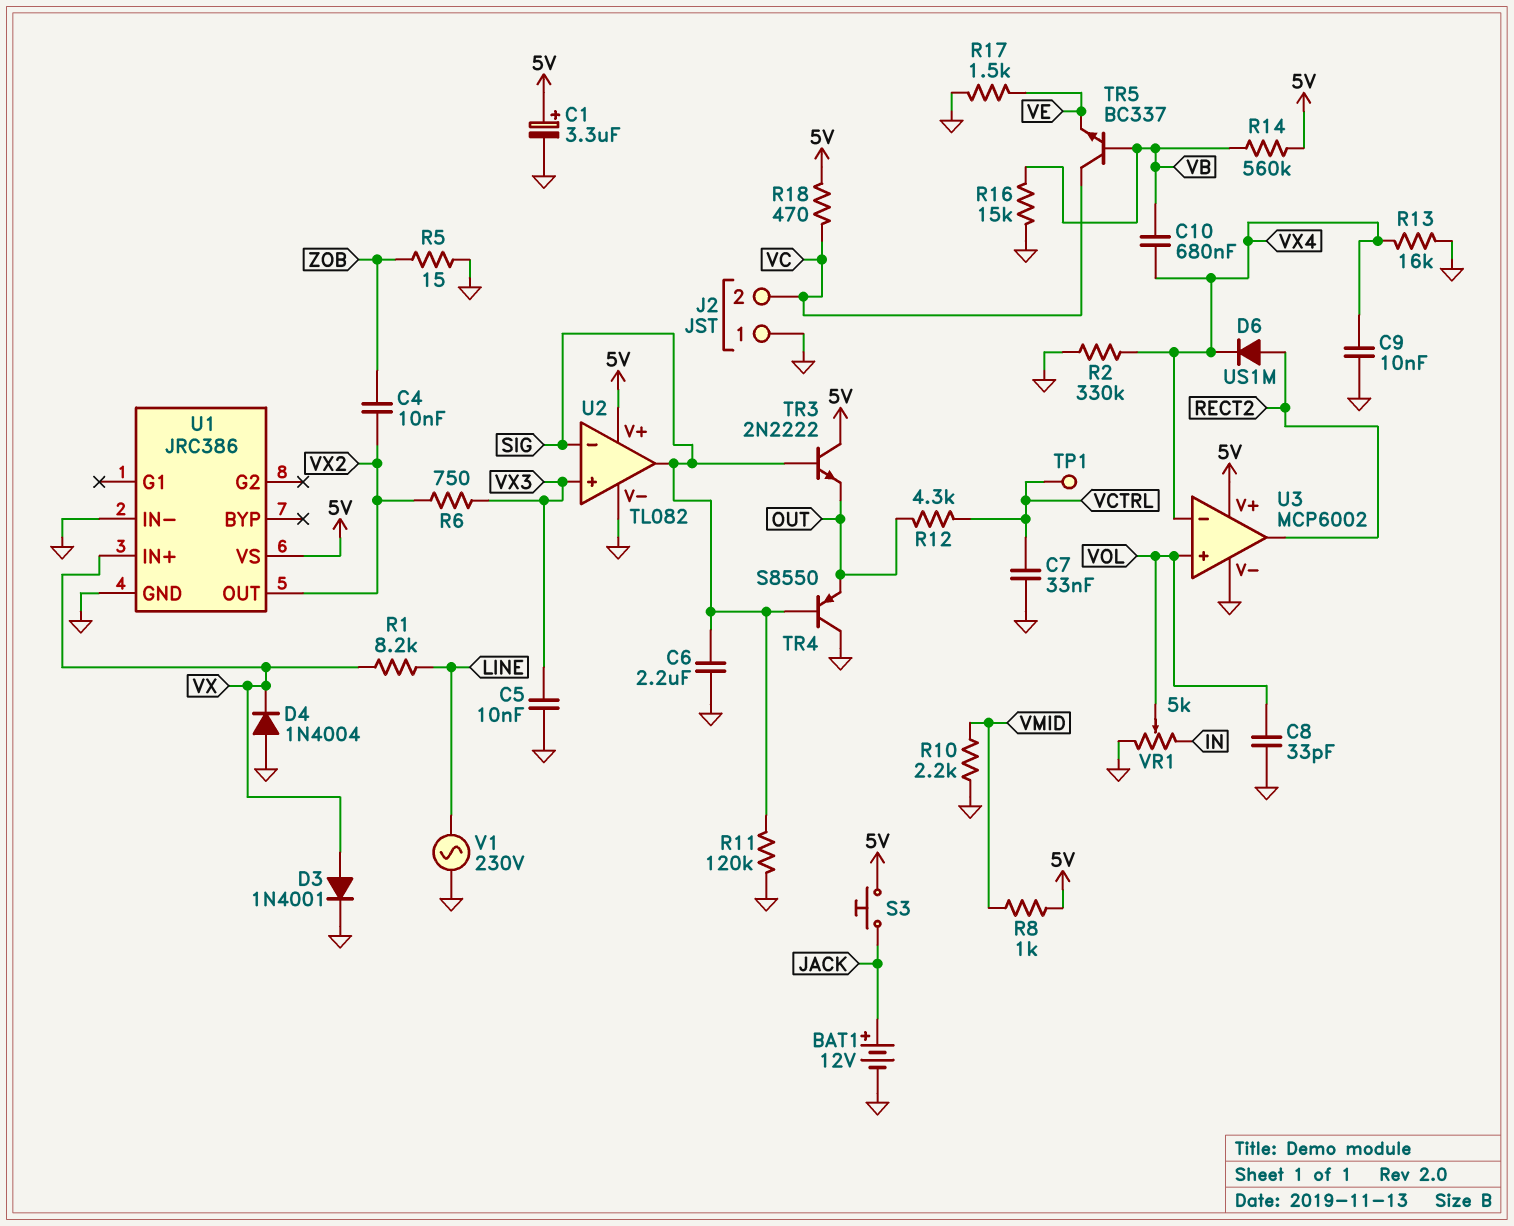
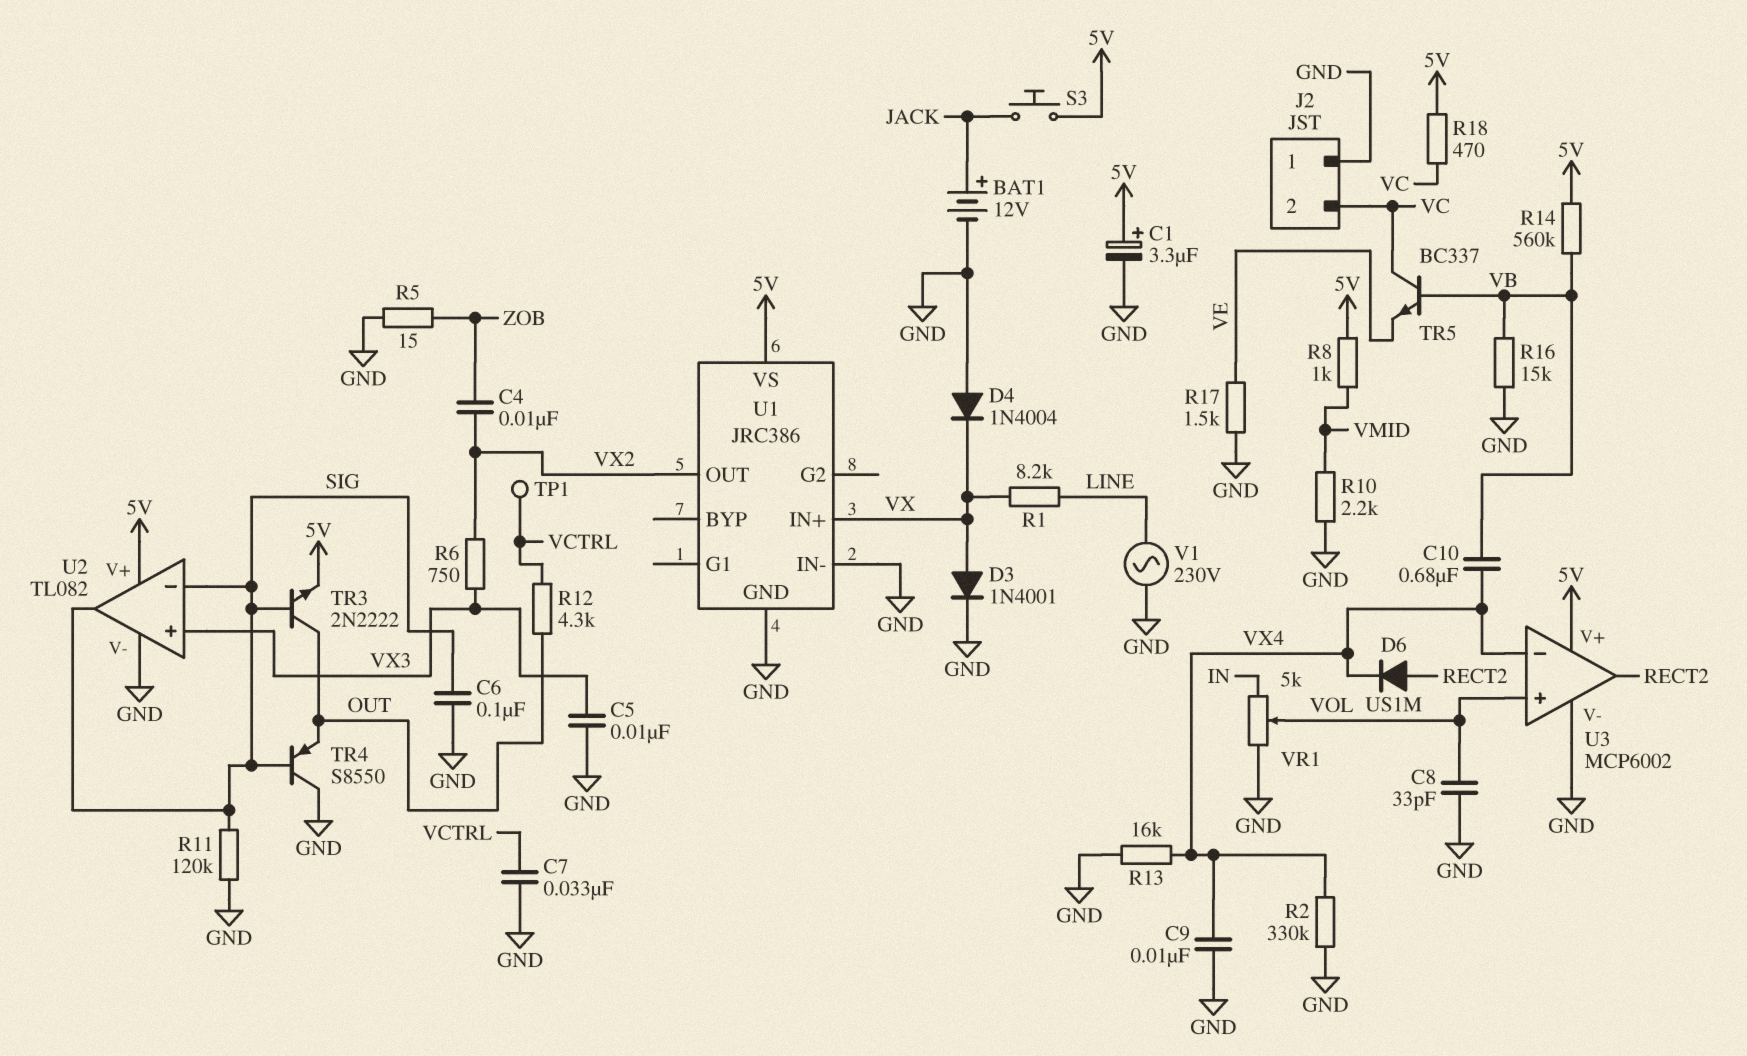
C6: 2.2uF (GND, SIG) -> 100nF (GND, SIG)
TR3: NPN 2N2222 (B SIG, C 5V, E OUT) -> NPN 2N2222 (B SIG, C OUT, E 5V)

